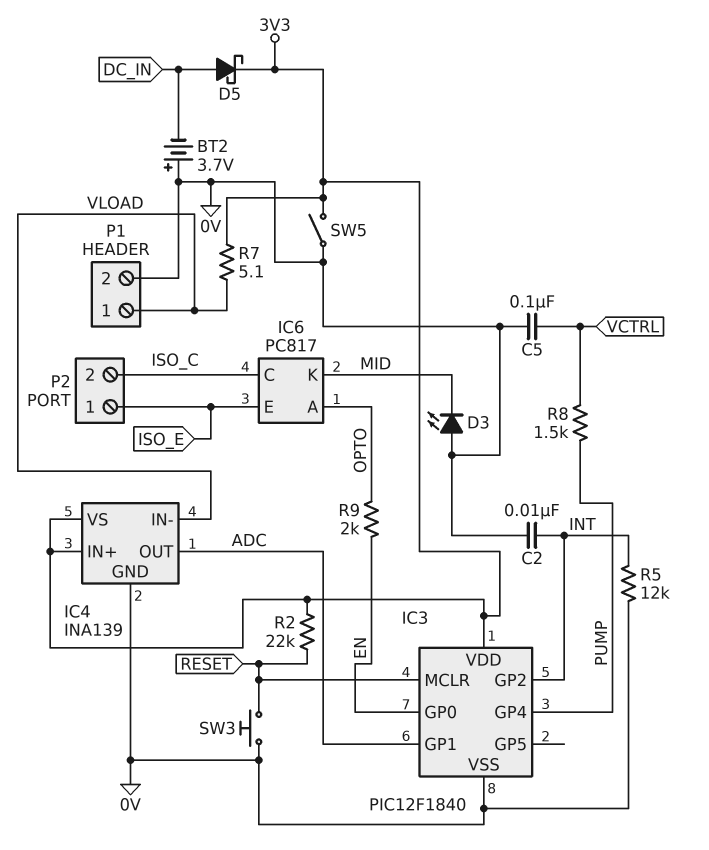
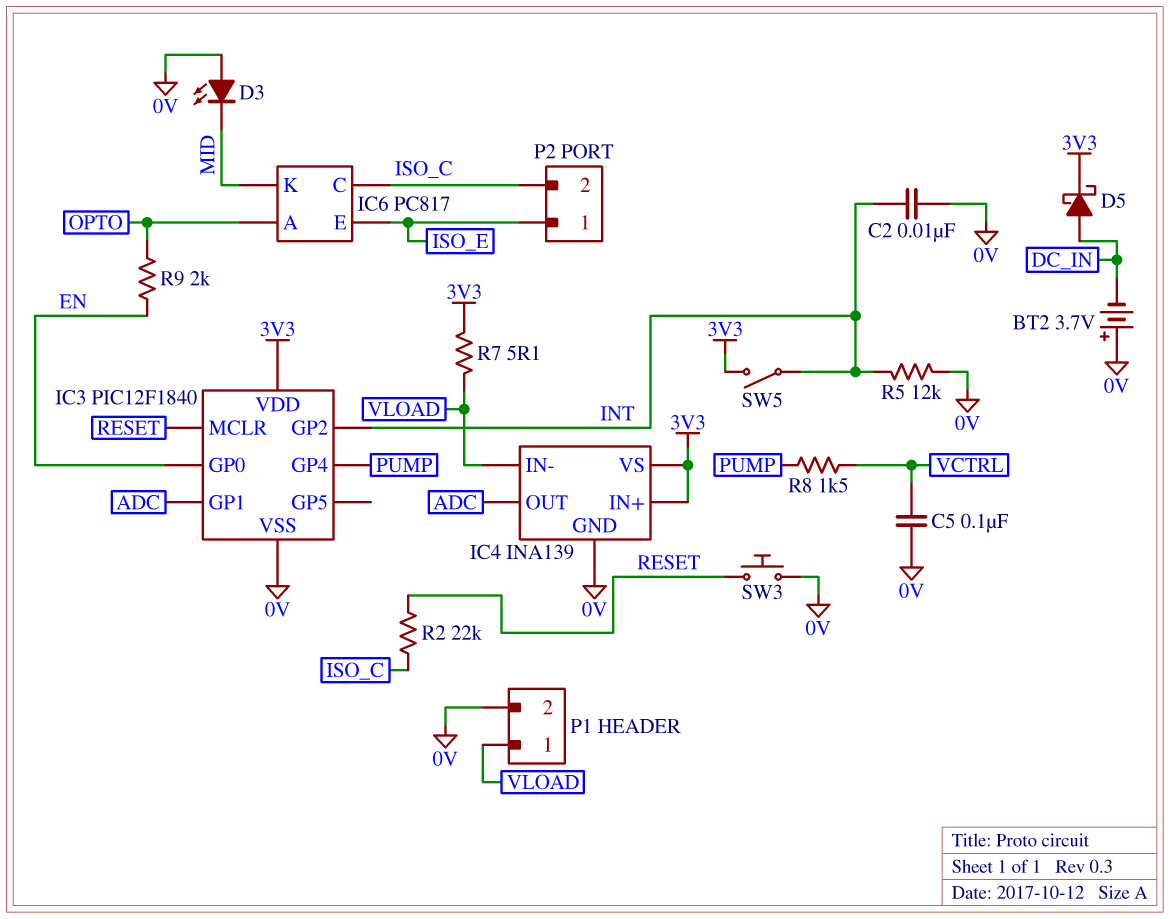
R2: 22k (3V3, RESET) -> 22k (ISO_C, RESET)
SW5: switch (0V, 3V3) -> switch (3V3, INT)

